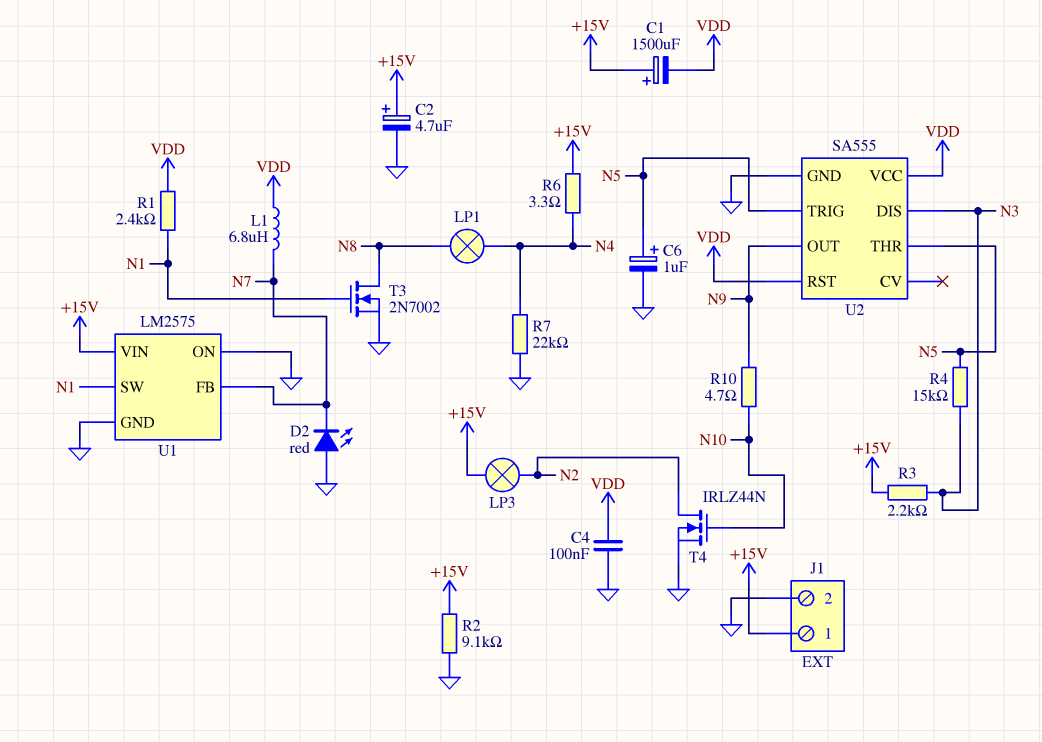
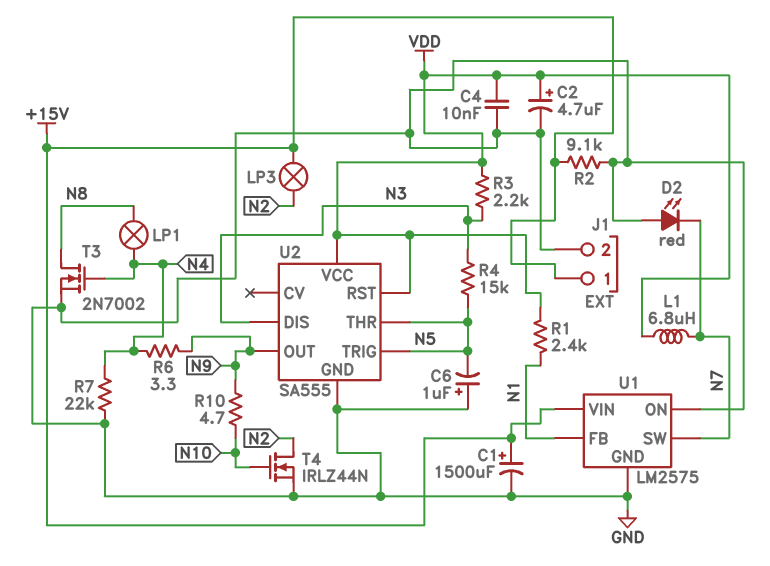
C1: 1500uF (plus +15V, minus VDD) -> 1500uF (plus +15V, minus GND)
C2: 4.7uF (plus +15V, minus GND) -> 4.7uF (plus VDD, minus GND)
C4: 100nF (GND, VDD) -> 10nF (GND, VDD)
C6: 1uF (plus N5, minus GND) -> 1uF (plus GND, minus N5)
R3: 2.2k (+15V, N3) -> 2.2k (N3, VDD)
R6: 3.3 (+15V, N4) -> 3.3 (N4, N9)
T3: NMOS 2N7002 (G N1, D N8, S GND) -> NMOS 2N7002 (G N4, D N8, S GND)
U1 pin FB: N7 -> N1
U1 pin SW: N1 -> N7

